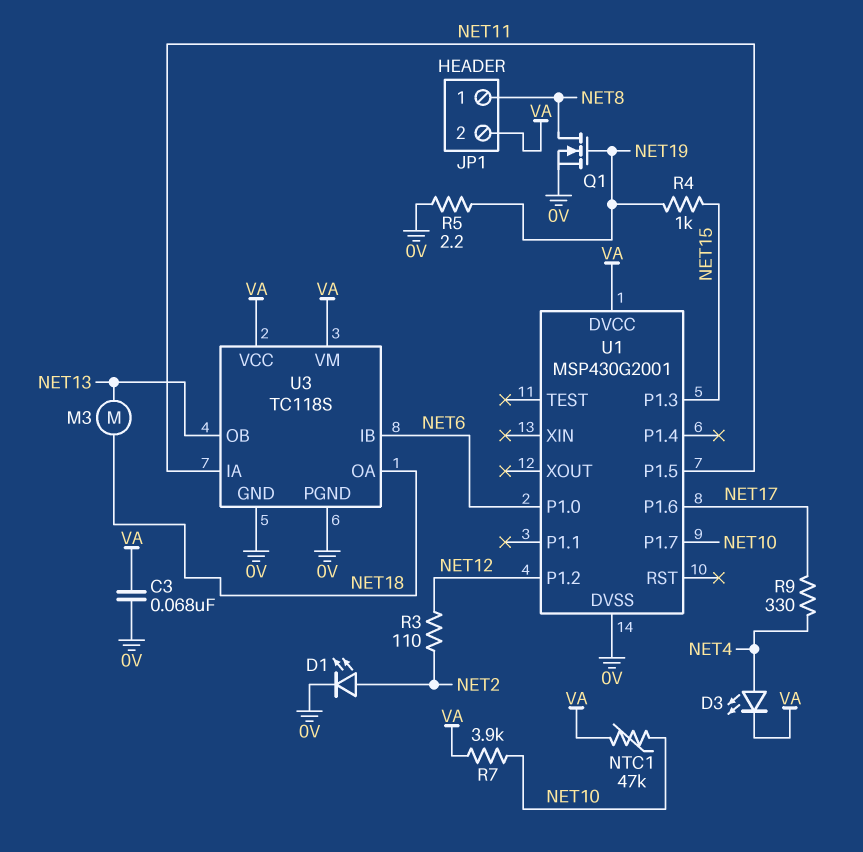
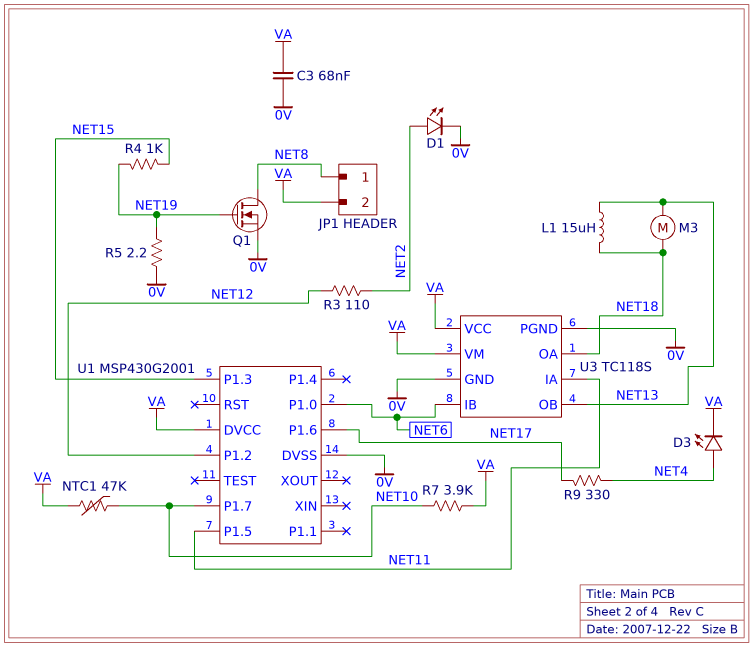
L1: none -> 15uH (NET13, NET18)

